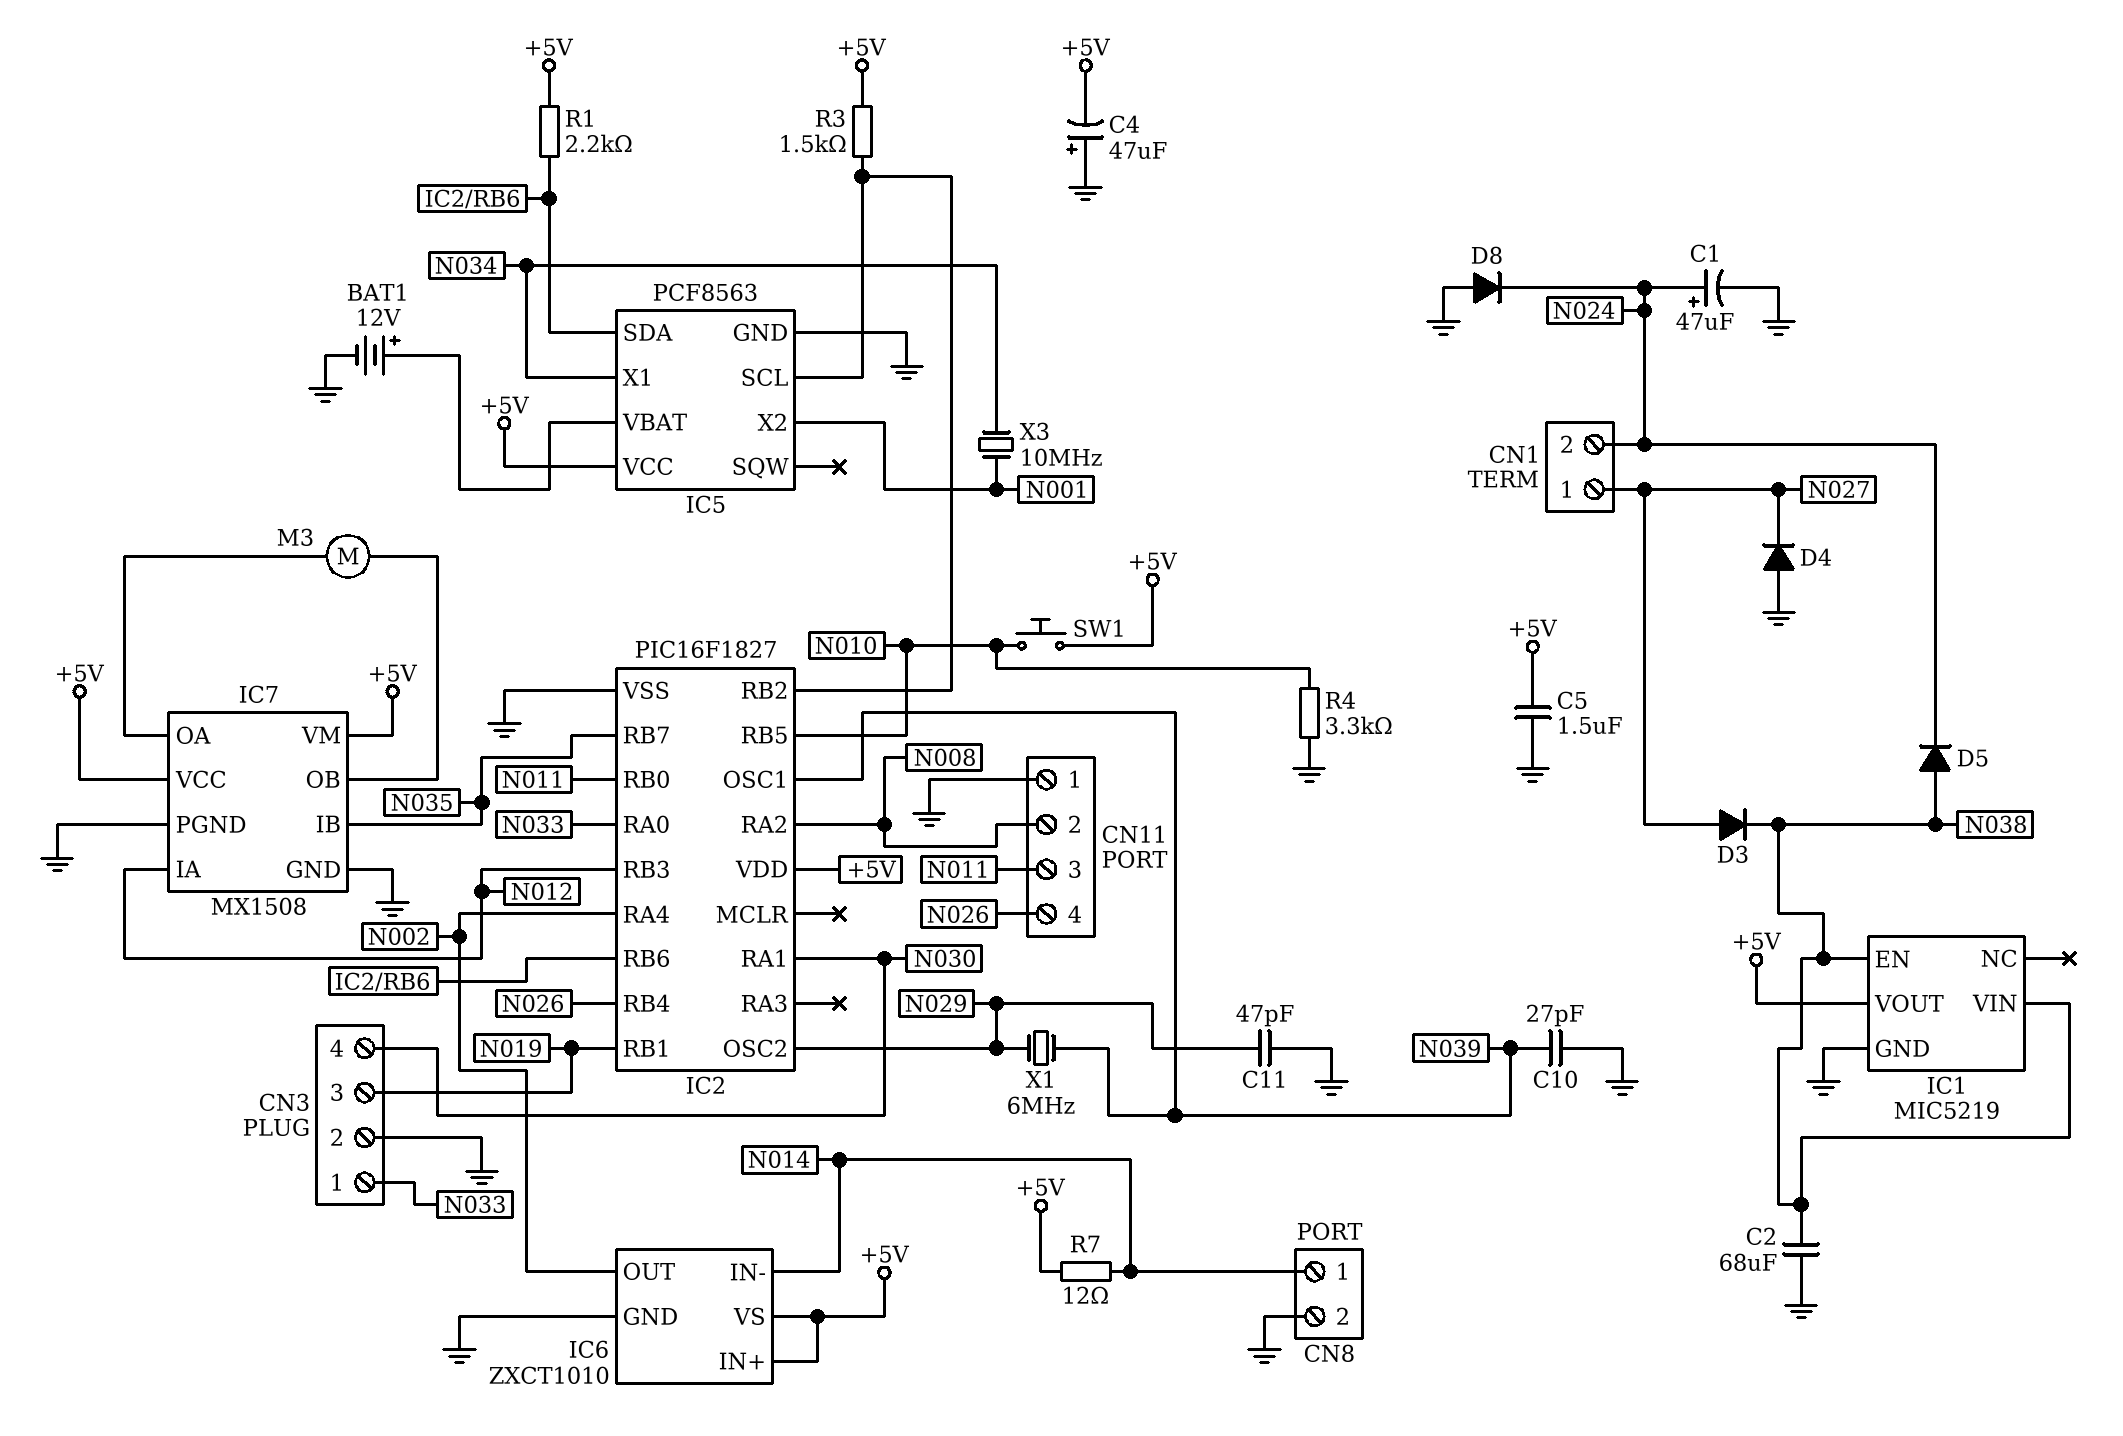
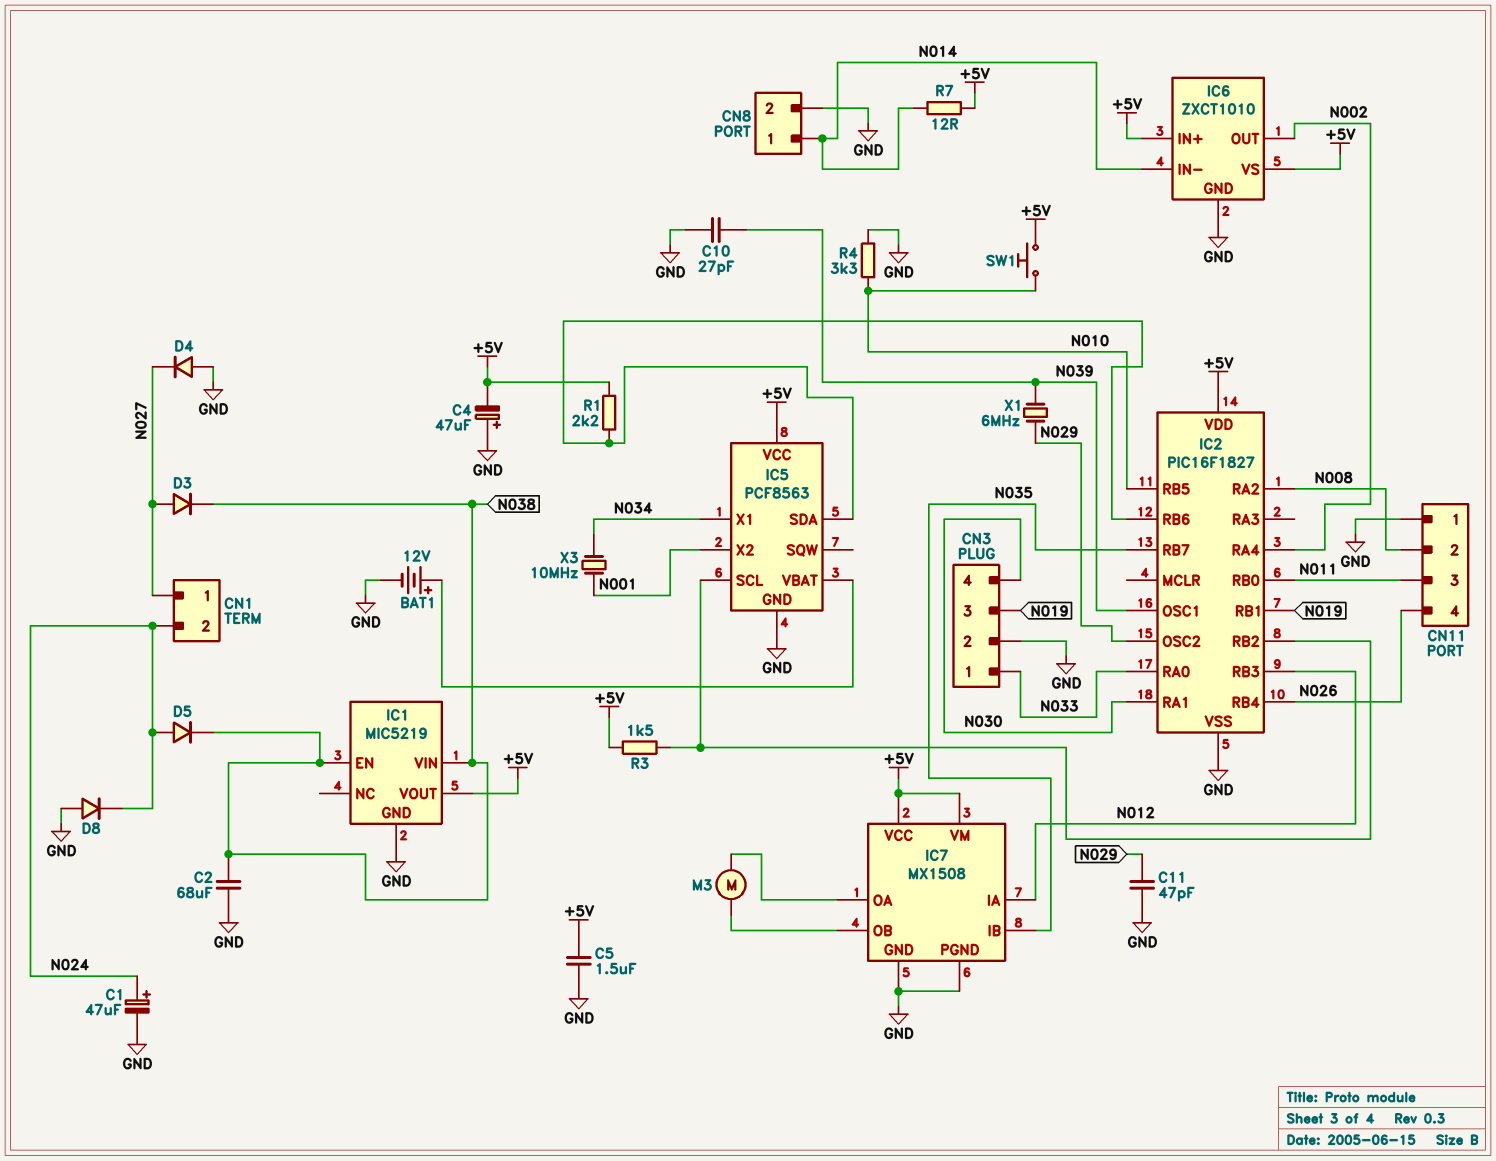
D5: diode (A N038, K N024) -> diode (A N024, K N038)

